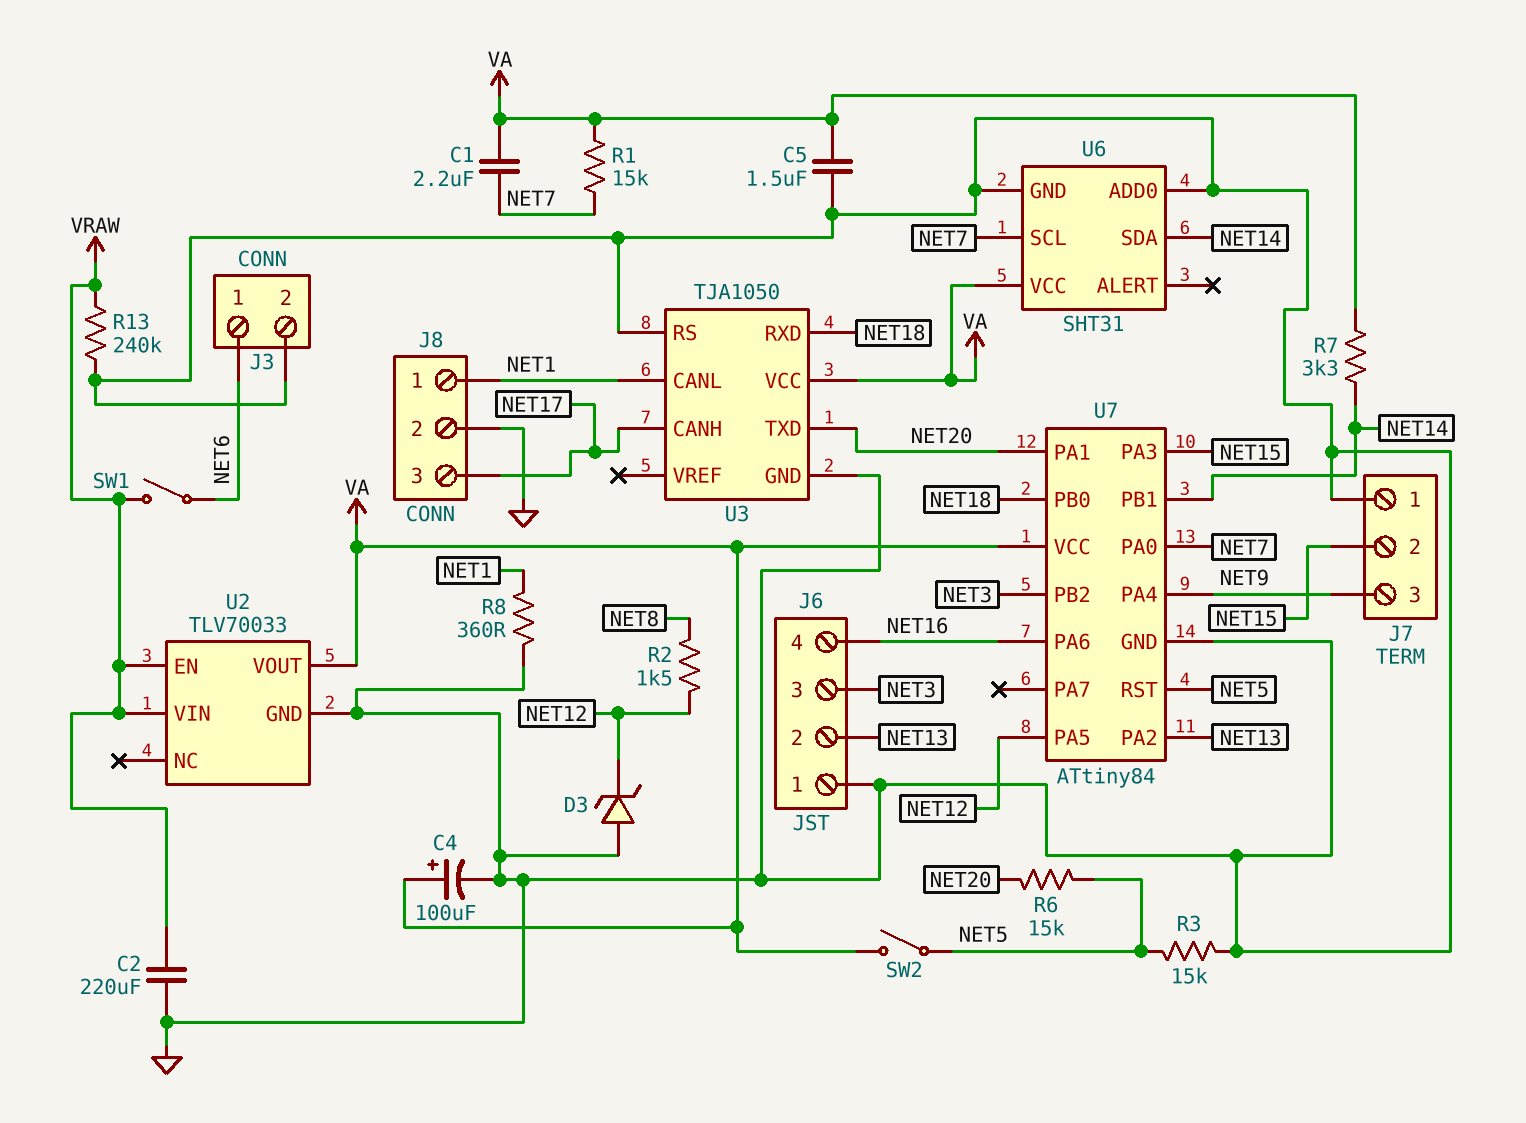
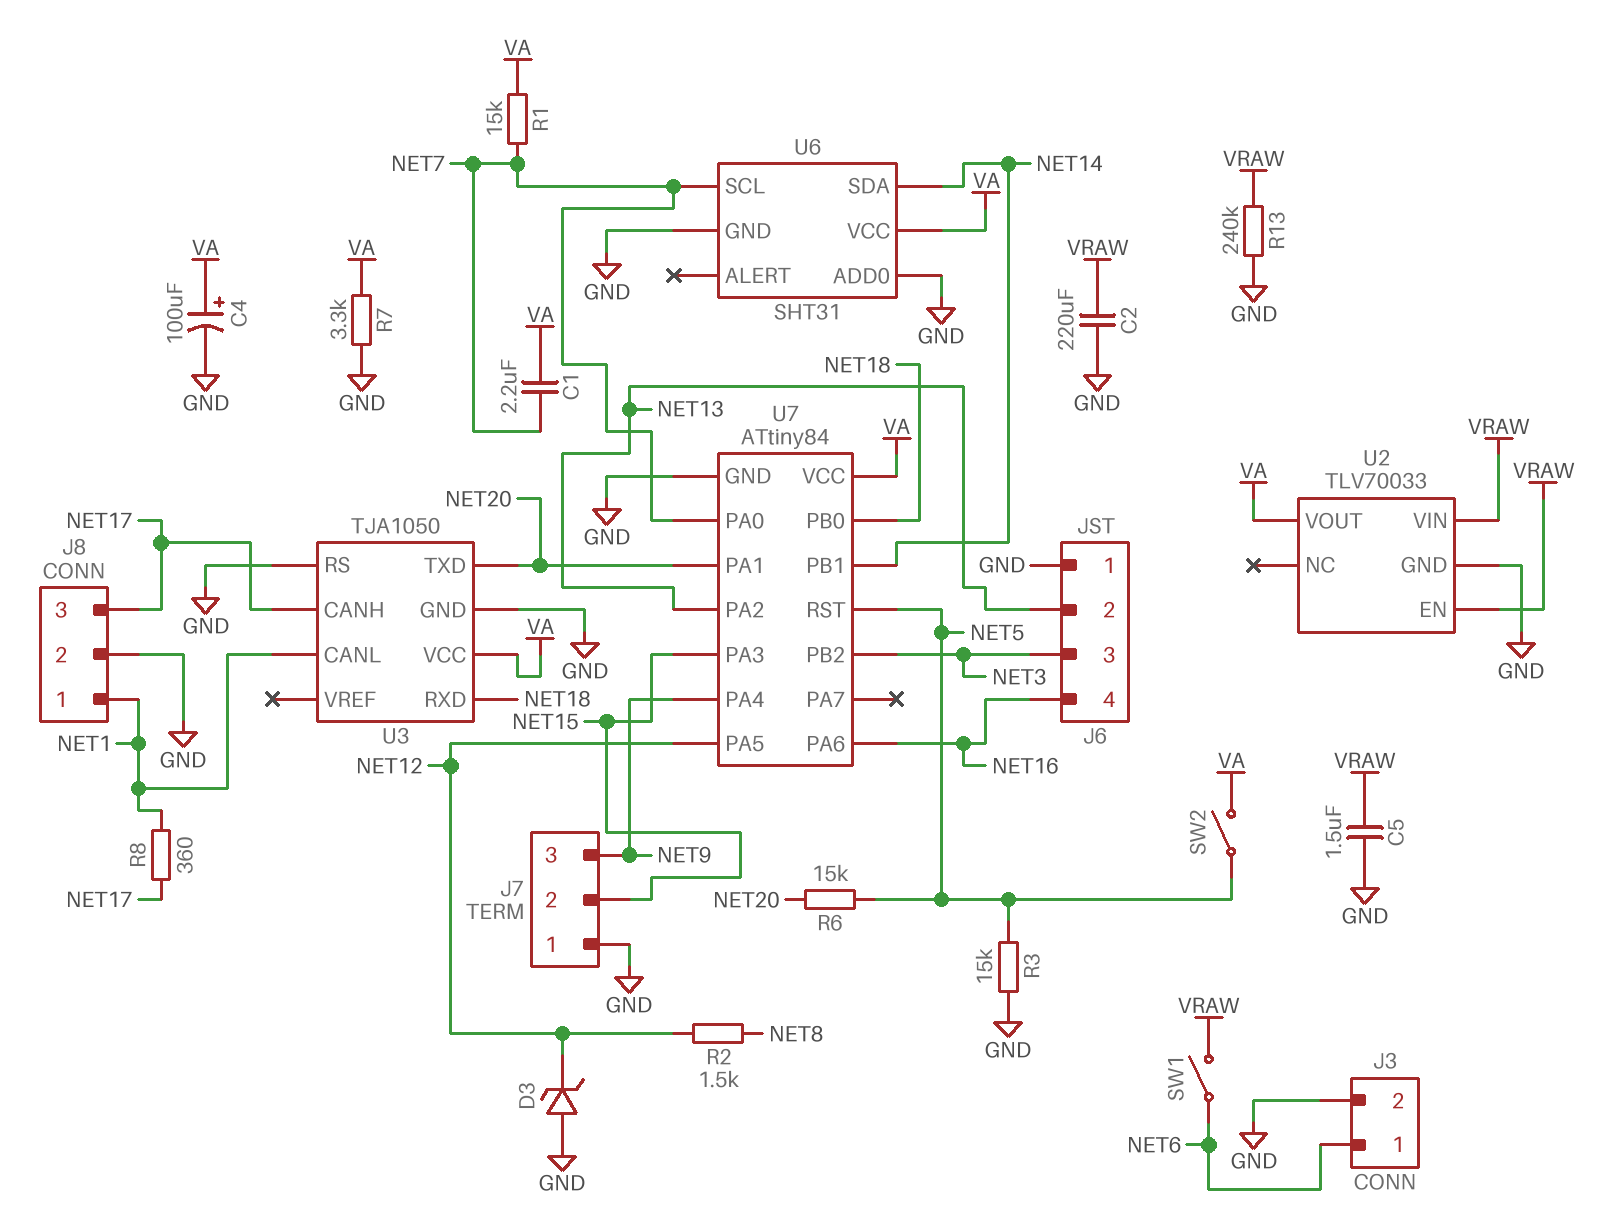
C5: 1.5uF (GND, VA) -> 1.5uF (GND, VRAW)
R7: 3.3k (NET14, VA) -> 3.3k (GND, VA)
R8: 360 (GND, NET1) -> 360 (NET1, NET17)

